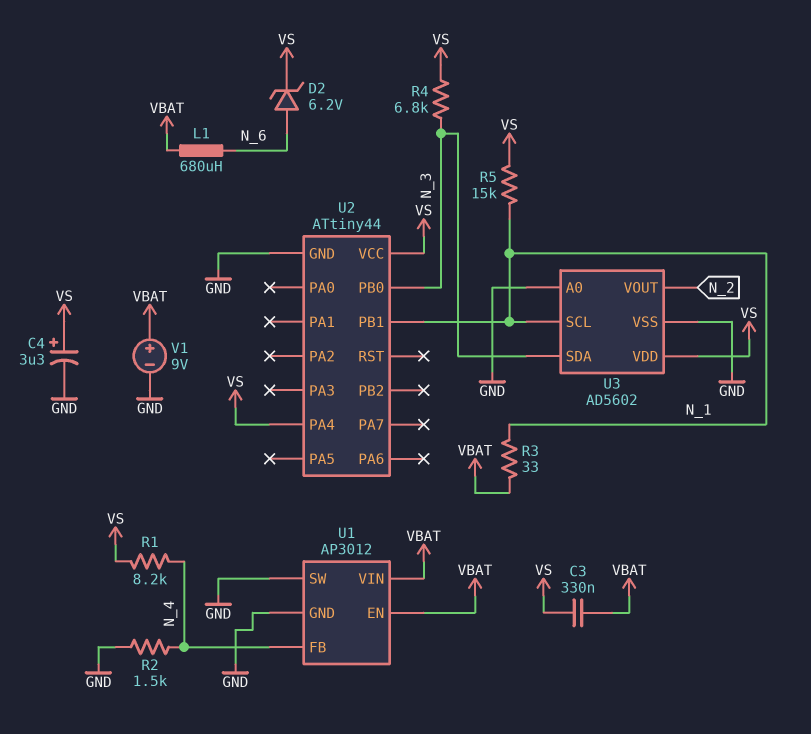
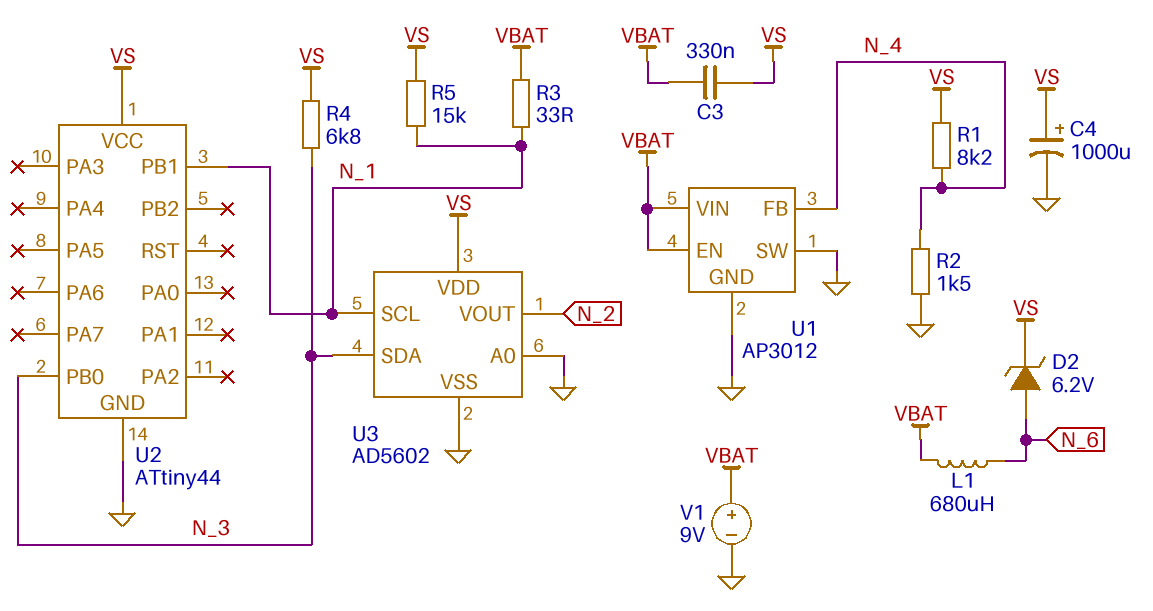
C4: 3.3uF (plus VS, minus GND) -> 1000uF (plus VS, minus GND)
U2 pin PA4: VS -> none

